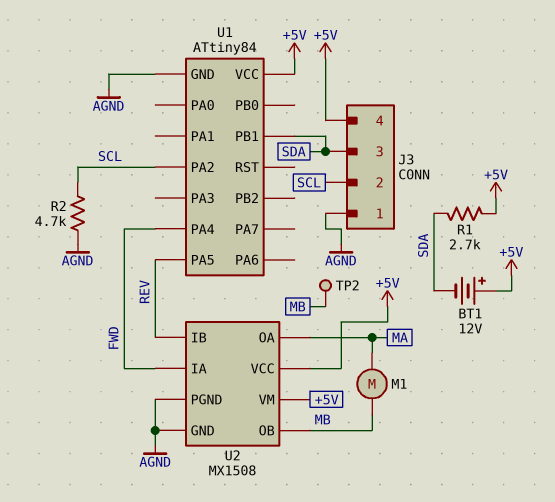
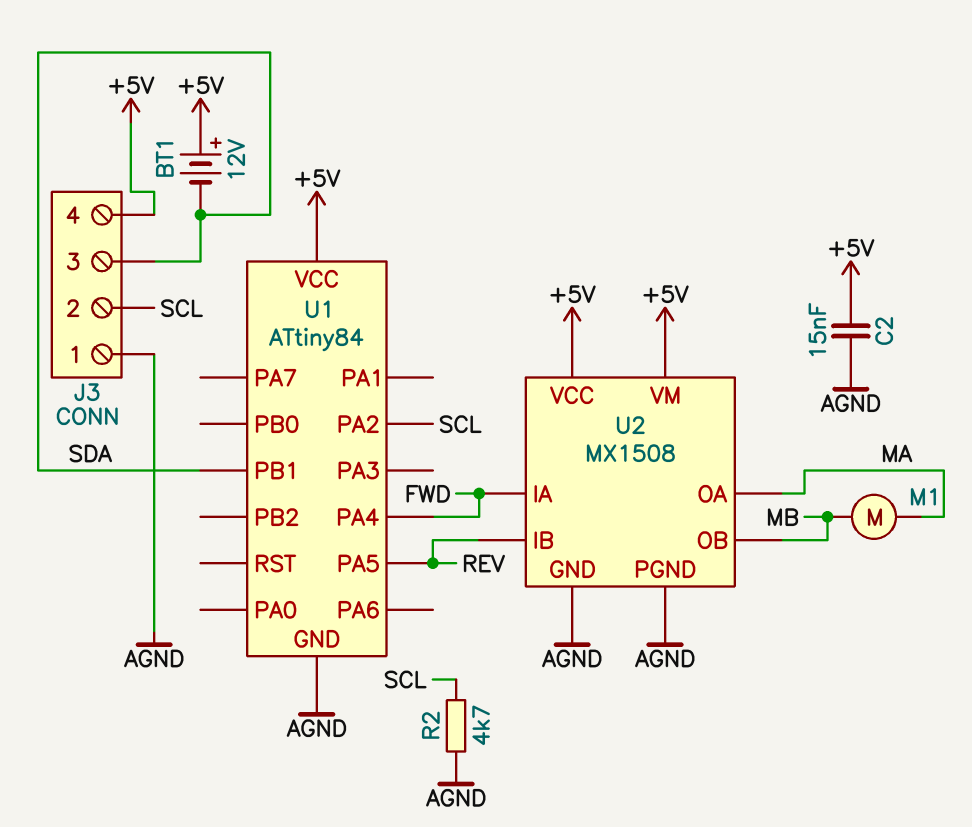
C2: none -> 15nF (+5V, AGND)
R1: 2.7k (+5V, SDA) -> none
TP2: test point (MB) -> none

